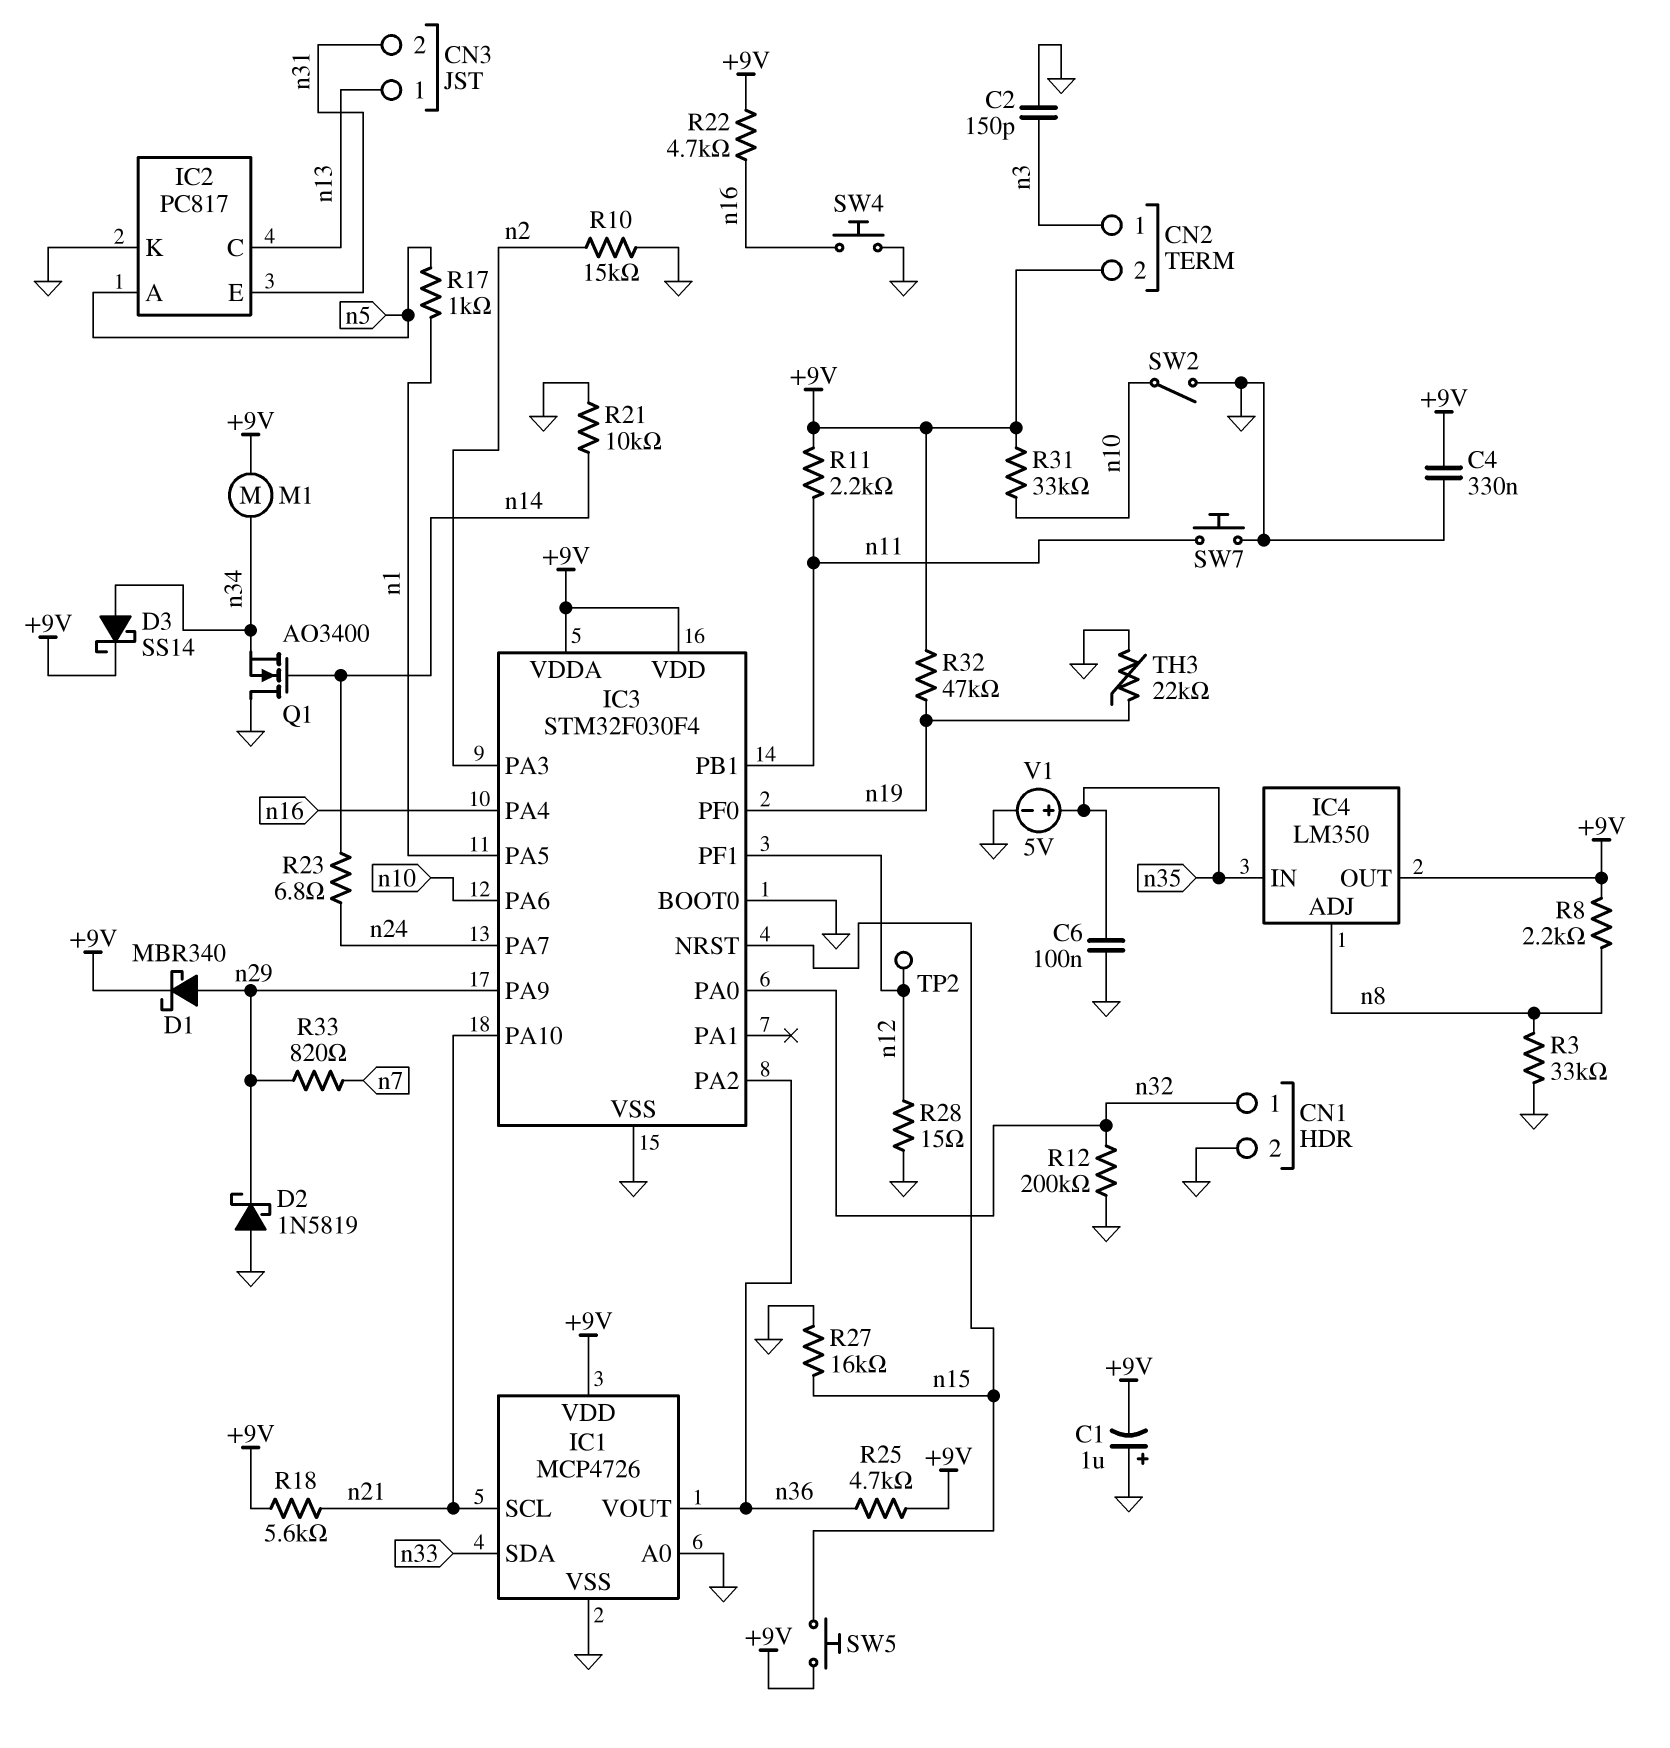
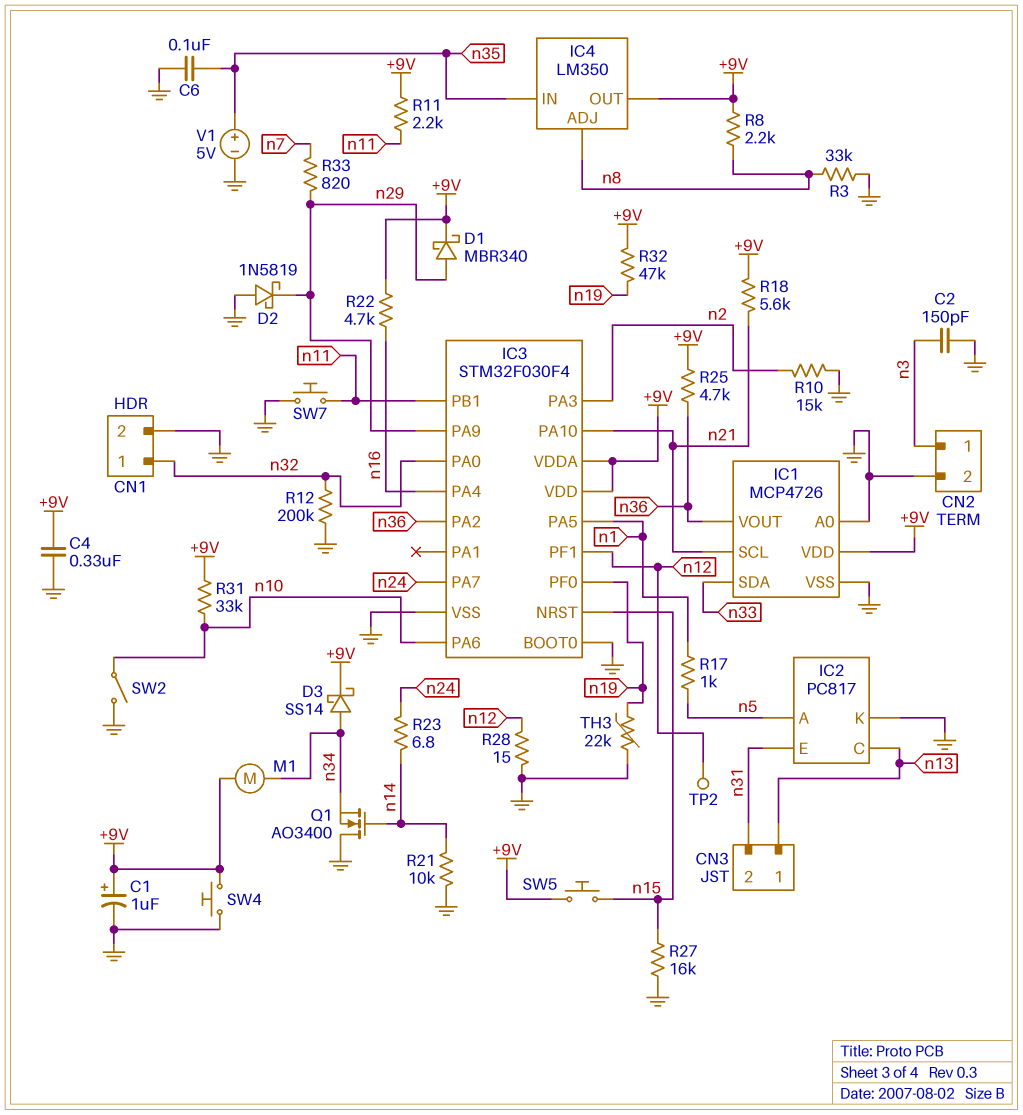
C1: 1uF (plus GND, minus +9V) -> 1uF (plus +9V, minus GND)
CN2 pin 2: +9V -> GND
SW4: button (GND, n16) -> button (+9V, GND)

